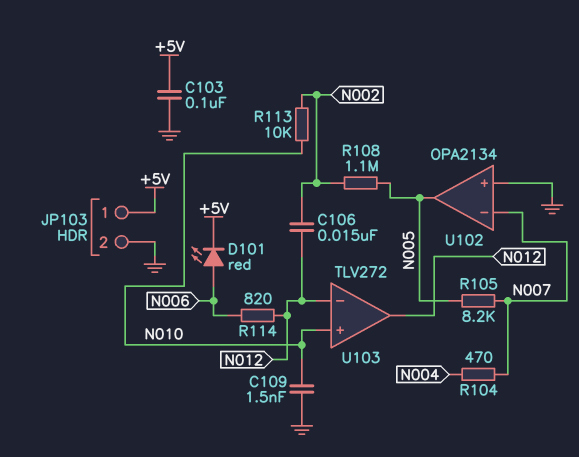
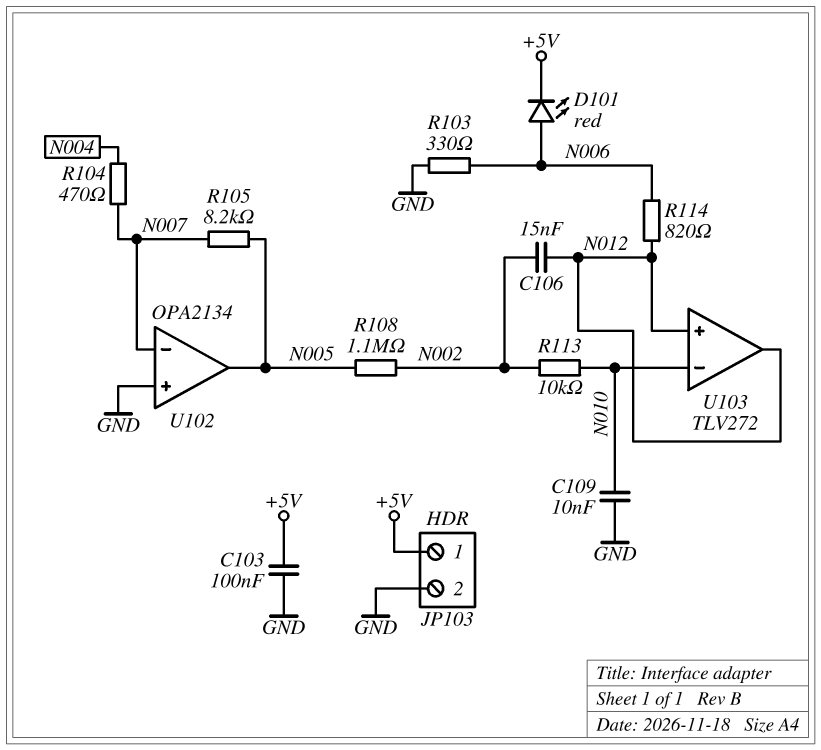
C109: 1.5nF (GND, N010) -> 10nF (GND, N010)
R103: none -> 330 (GND, N006)
U103 pin in+: N010 -> N012
U103 pin in-: N012 -> N010

